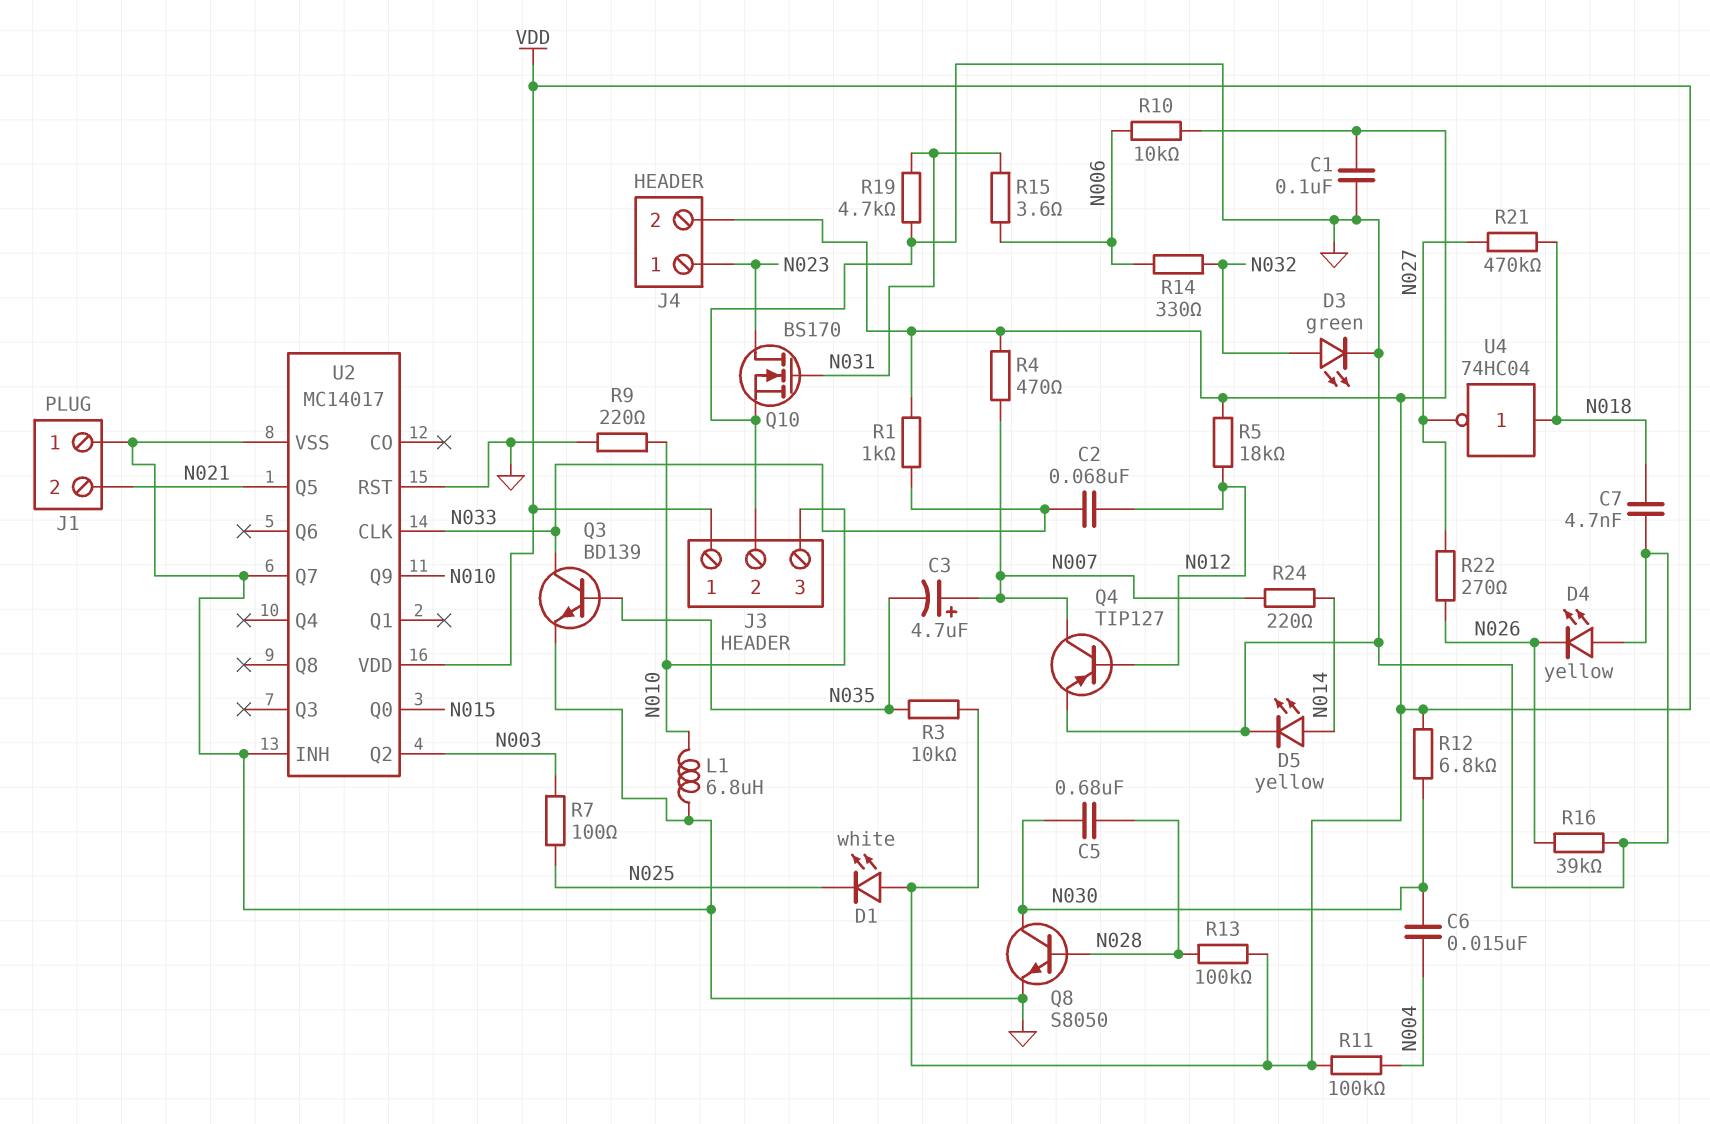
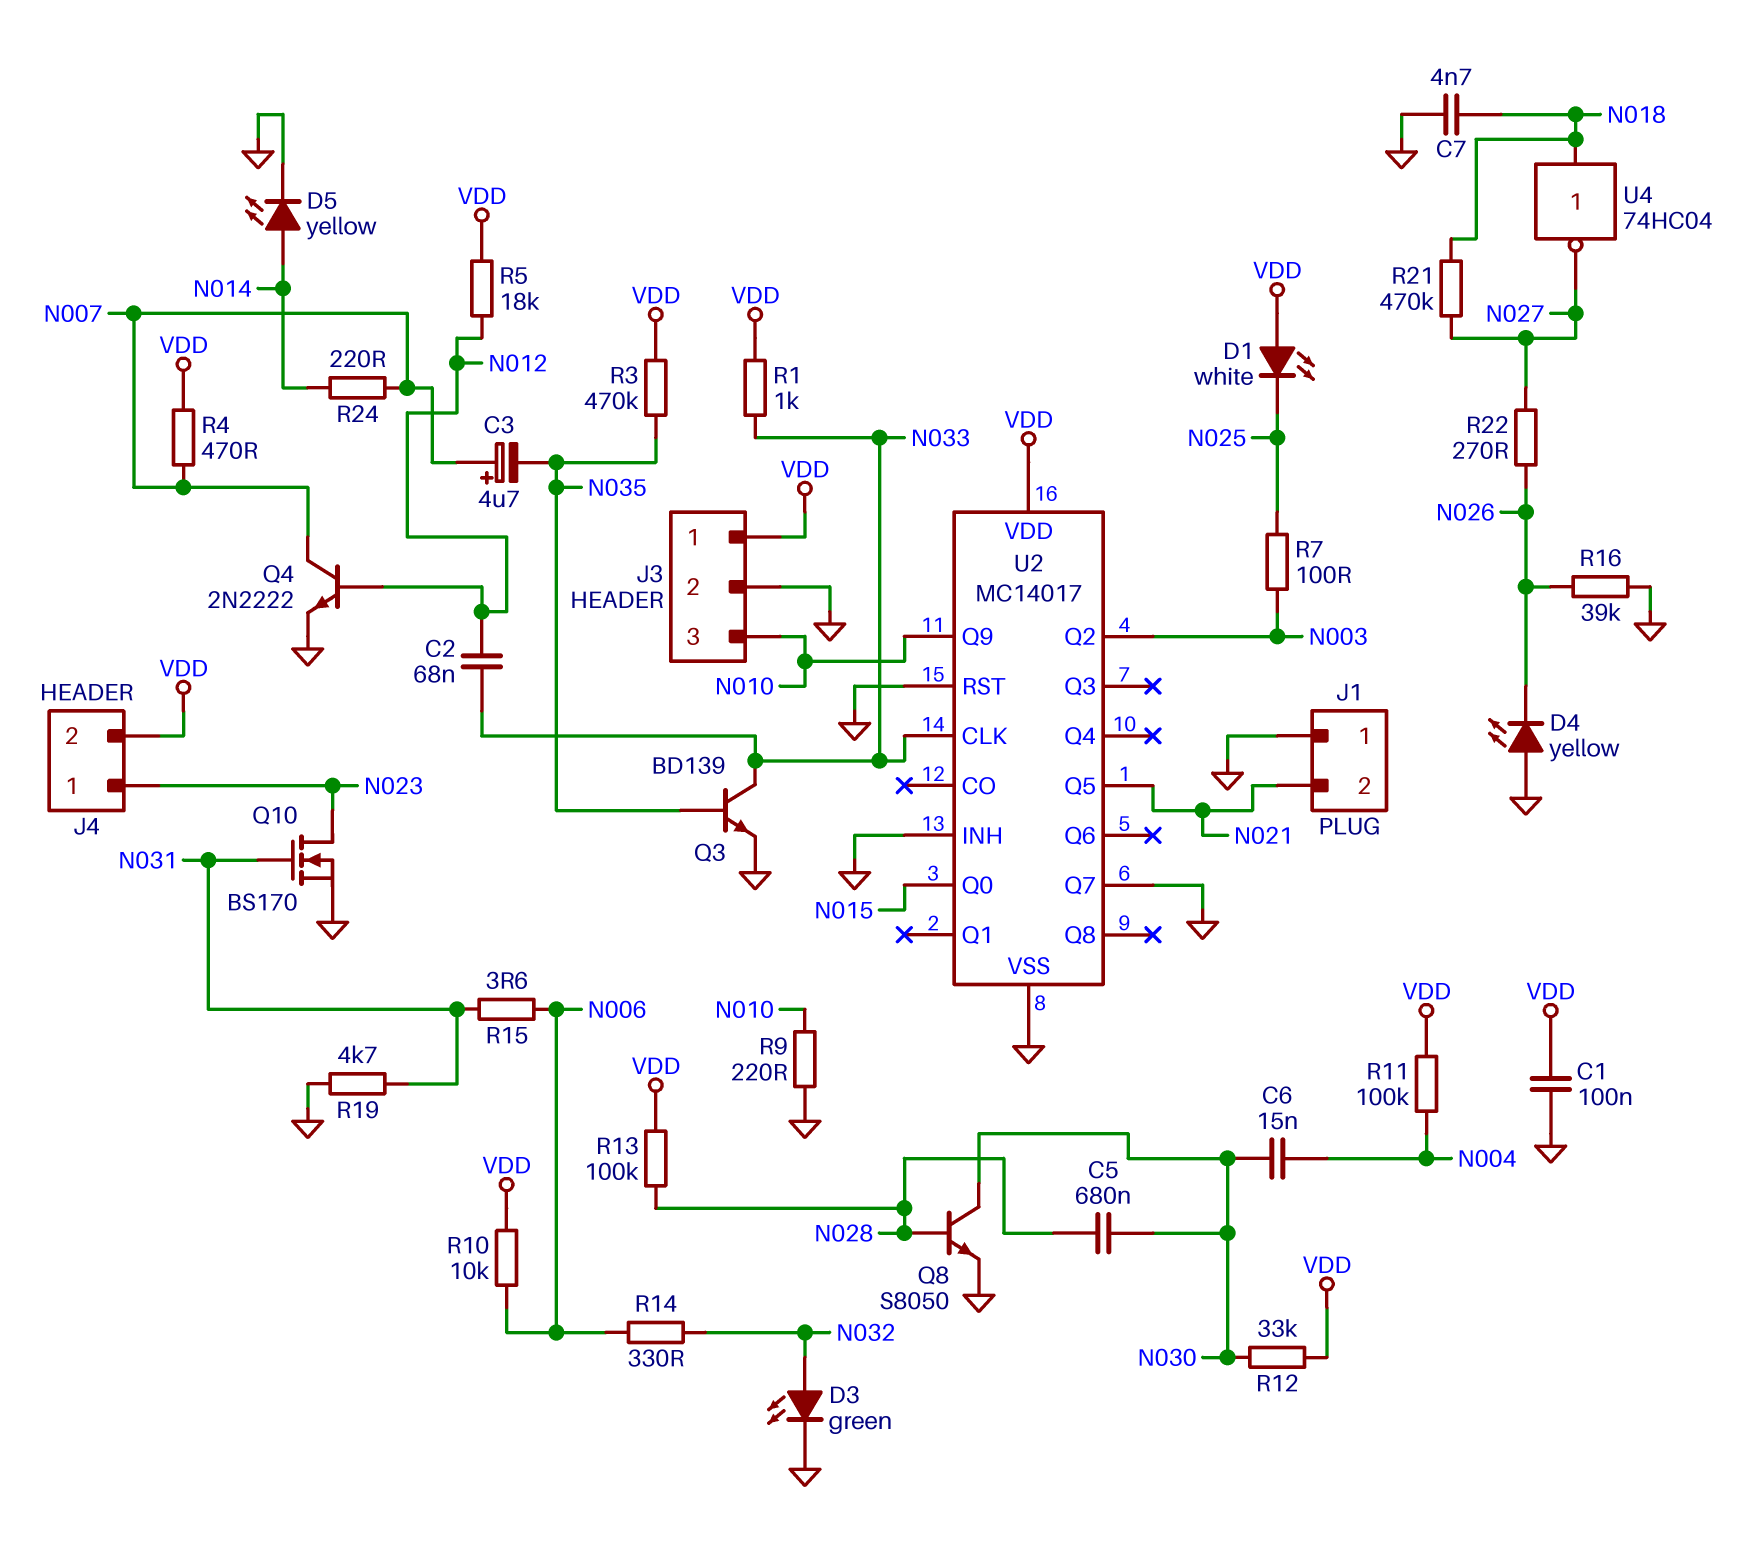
L1: 6.8uH (GND, N010) -> none
Q4: PNP TIP127 (B N012, C N007, E GND) -> NPN 2N2222 (B N012, C N007, E GND)
R3: 10k (N035, VDD) -> 470k (N035, VDD)
R12: 6.8k (N030, VDD) -> 33k (N030, VDD)

